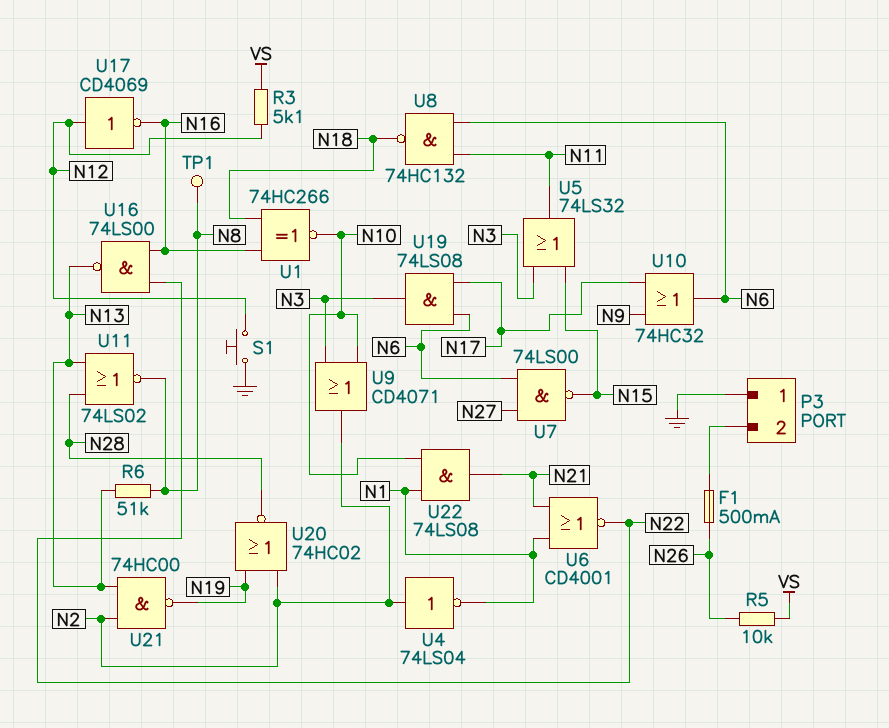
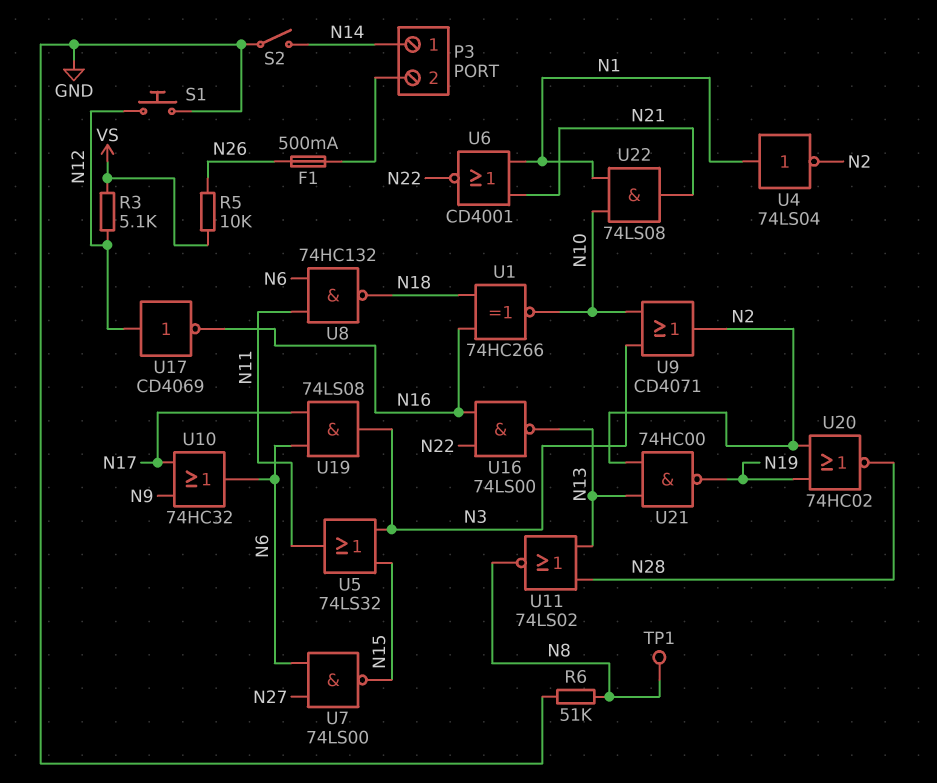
P3 pin 1: GND -> N14
R6: 51k (N8, N13) -> 51k (GND, N8)
S2: none -> switch (GND, N14)
U4: NOT 74LS04 (in N2, out N1) -> NOT 74LS04 (in N1, out N2)

